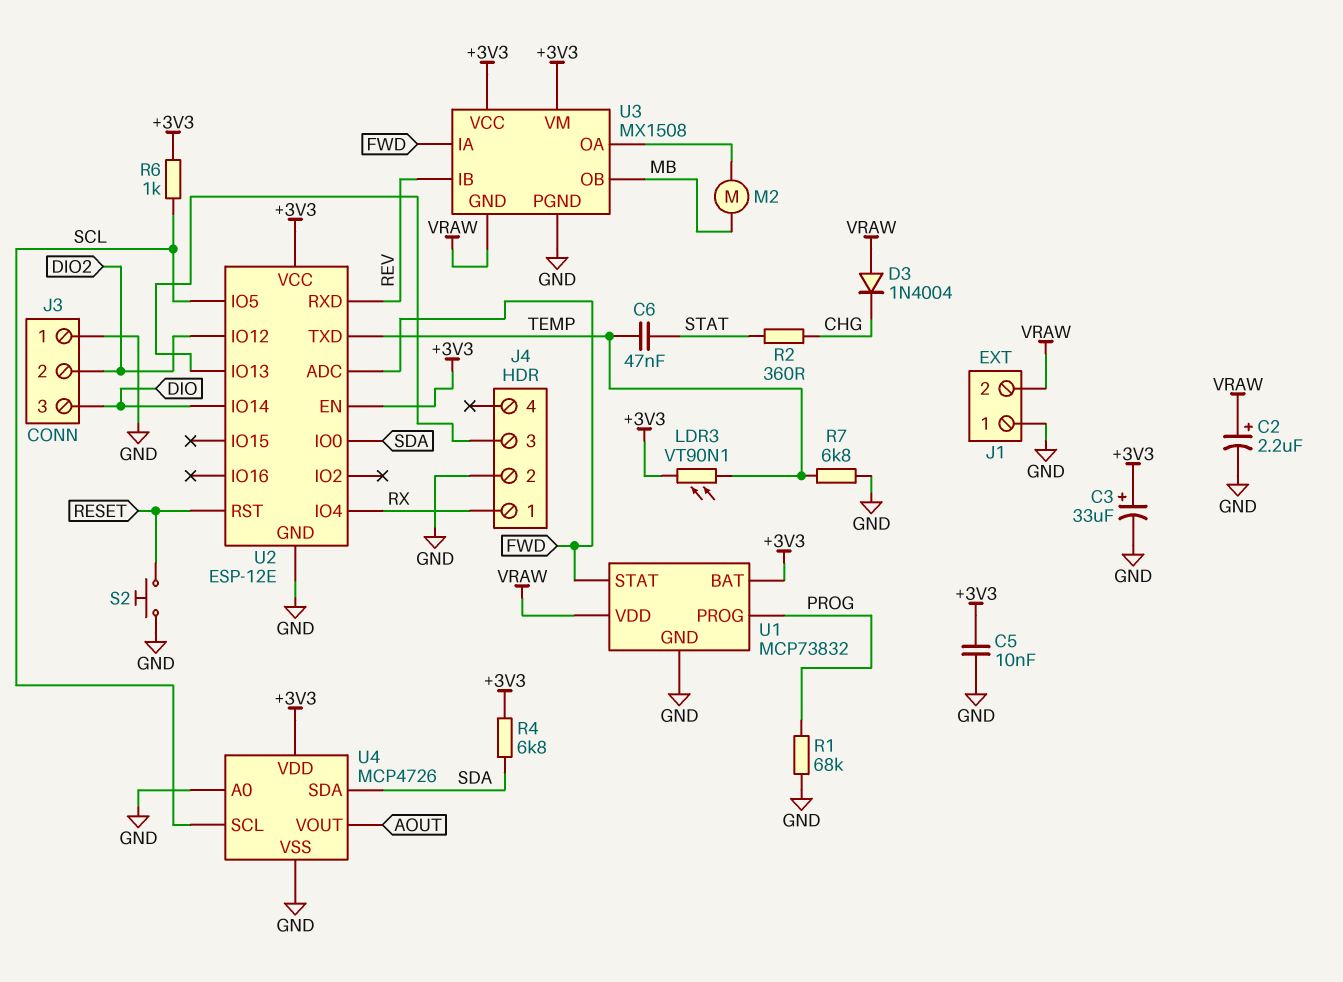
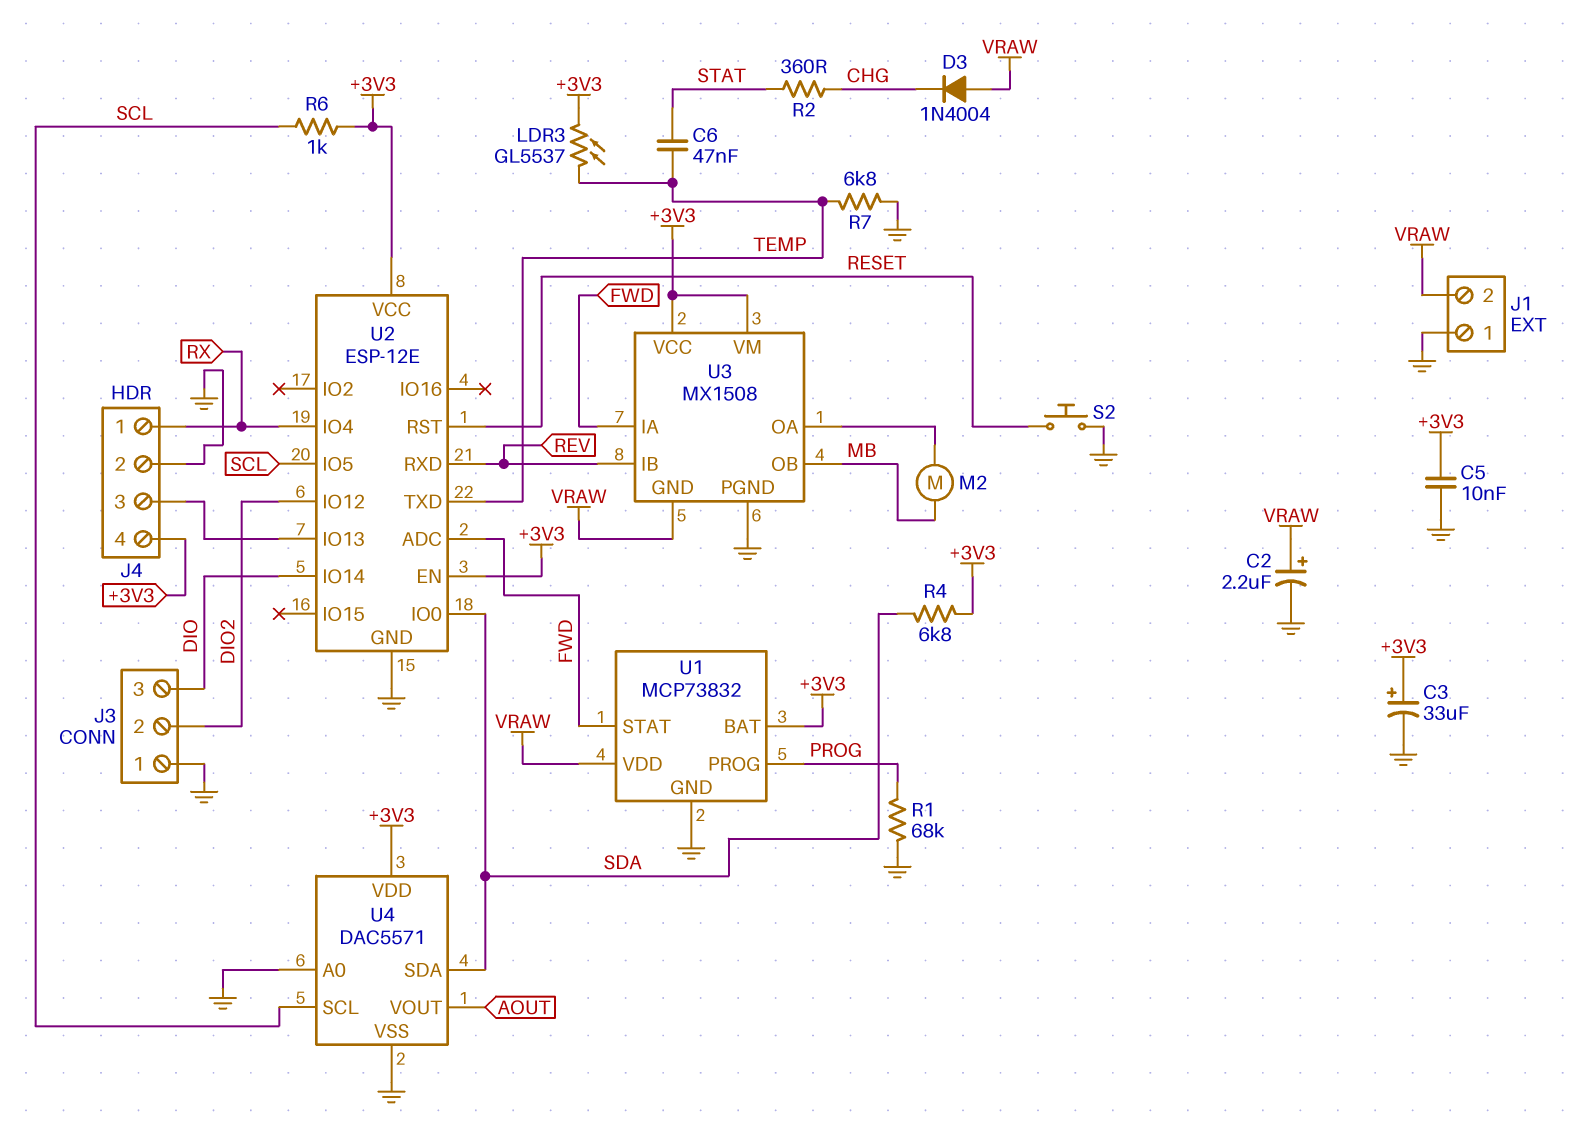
J4 pin 4: none -> +3V3
LDR3: VT90N1 (+3V3, TEMP) -> GL5537 (+3V3, TEMP)
U4: MCP4726 -> DAC5571

